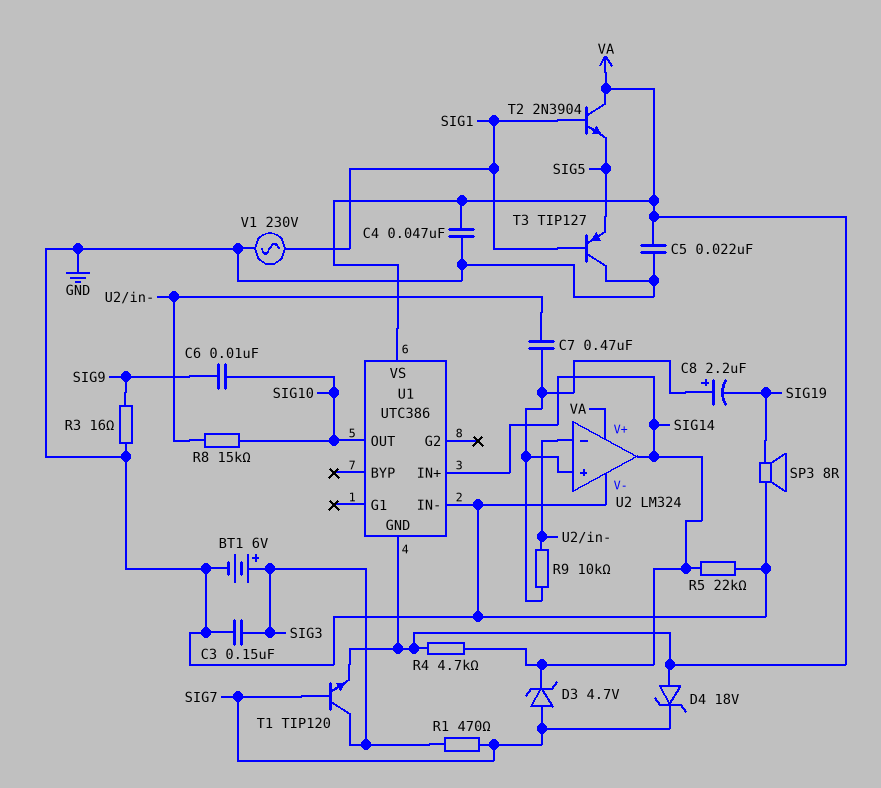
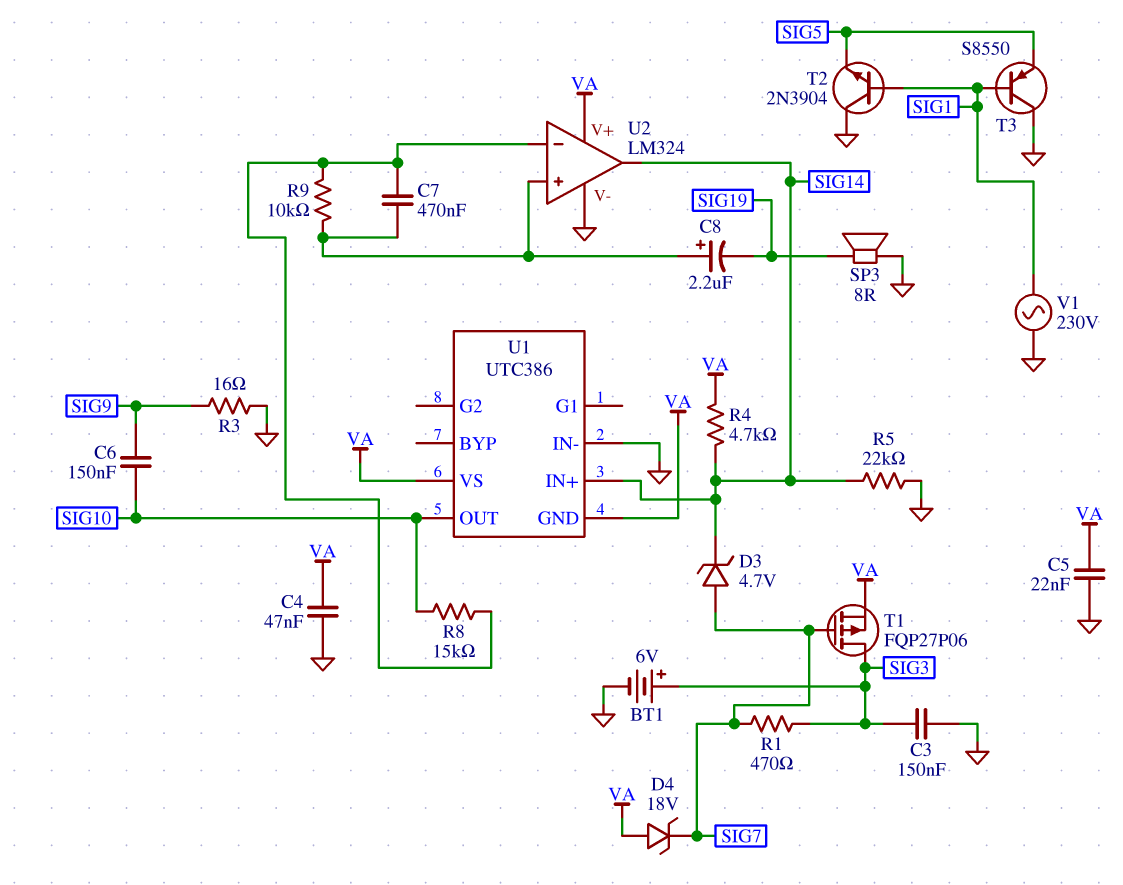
C6: 10nF (SIG9, SIG10) -> 150nF (SIG9, SIG10)
T1: NPN TIP120 (B SIG7, C SIG3, E VA) -> PMOS FQP27P06 (G SIG7, D SIG3, S VA)
T2: NPN 2N3904 (B SIG1, C VA, E SIG5) -> NPN 2N3904 (B SIG1, C GND, E SIG5)
T3: PNP TIP127 (B SIG1, C GND, E SIG5) -> PNP S8550 (B SIG1, C GND, E SIG5)

